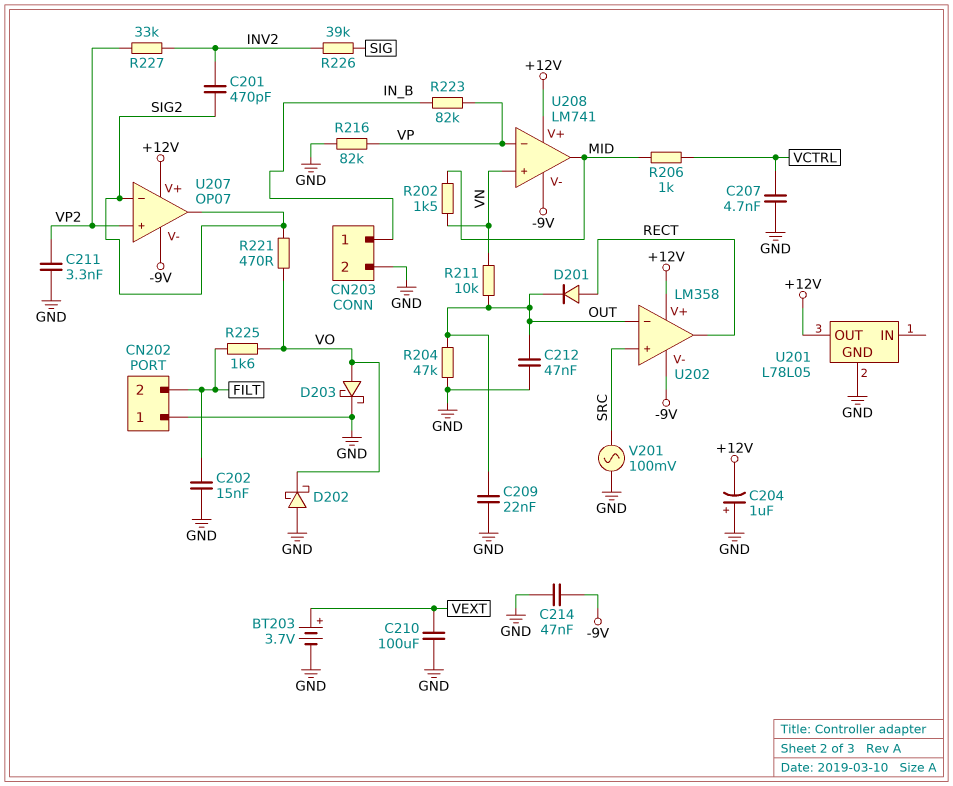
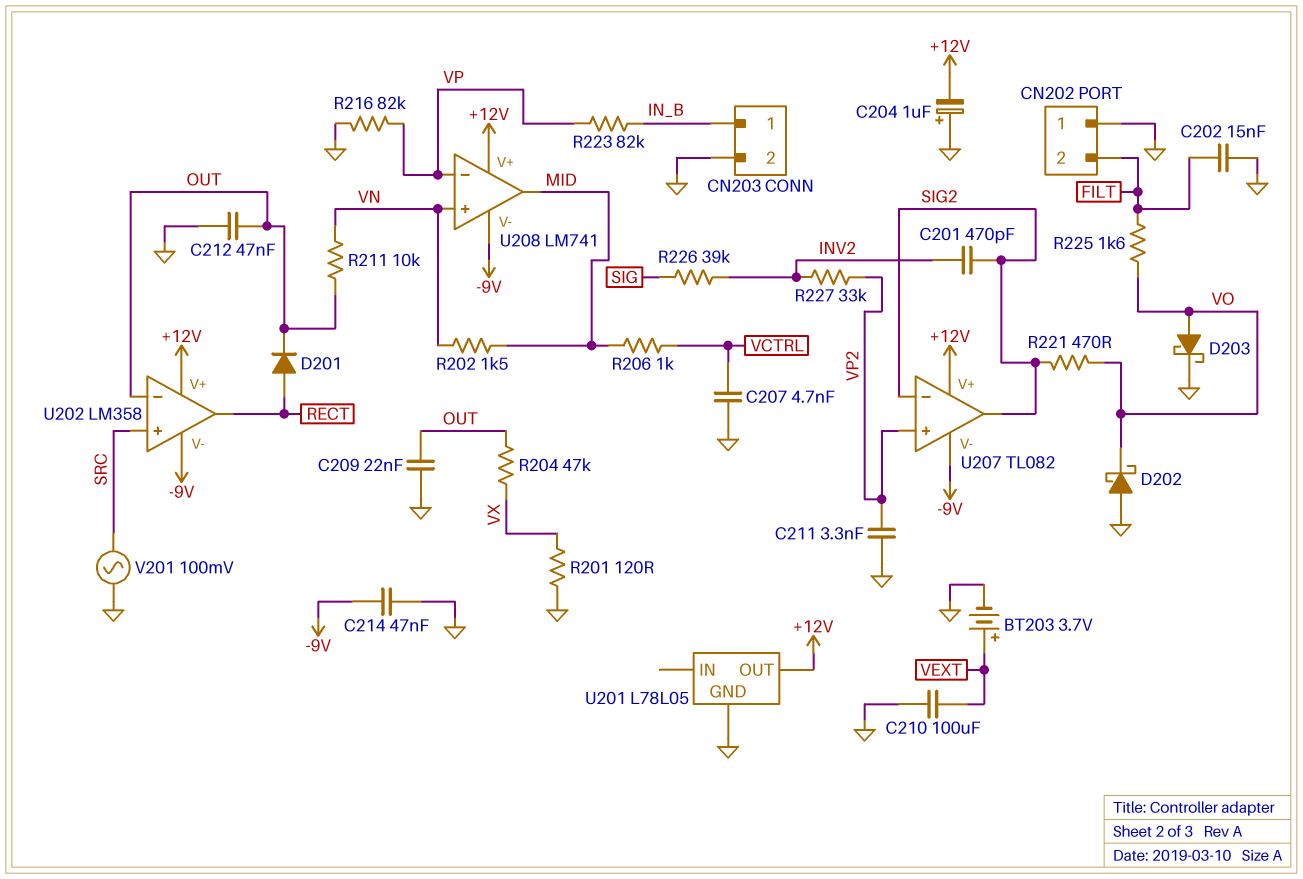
R201: none -> 120 (GND, VX)
R204: 47k (GND, OUT) -> 47k (OUT, VX)
U207: OP07 -> TL082

